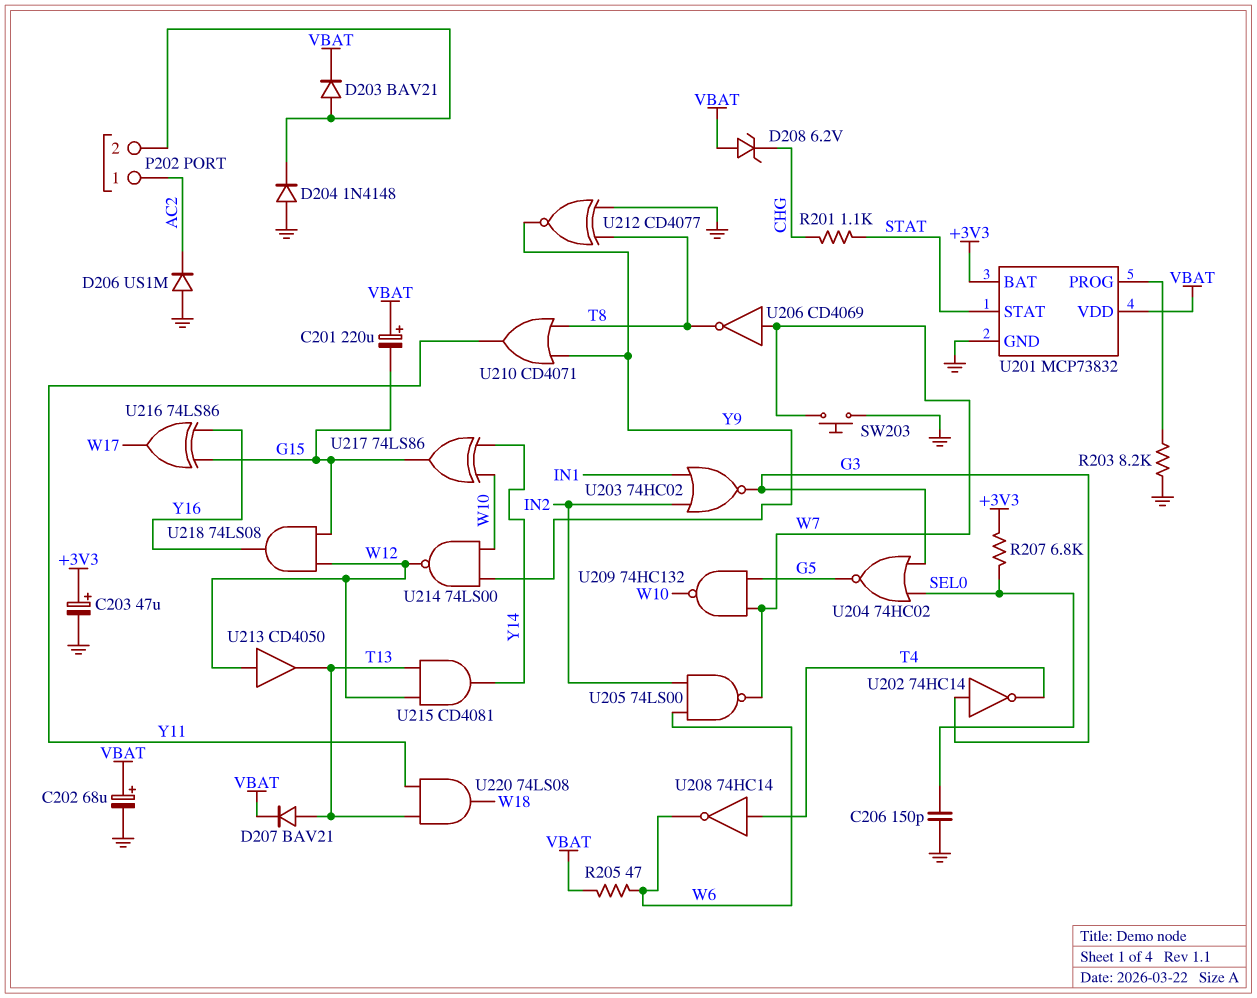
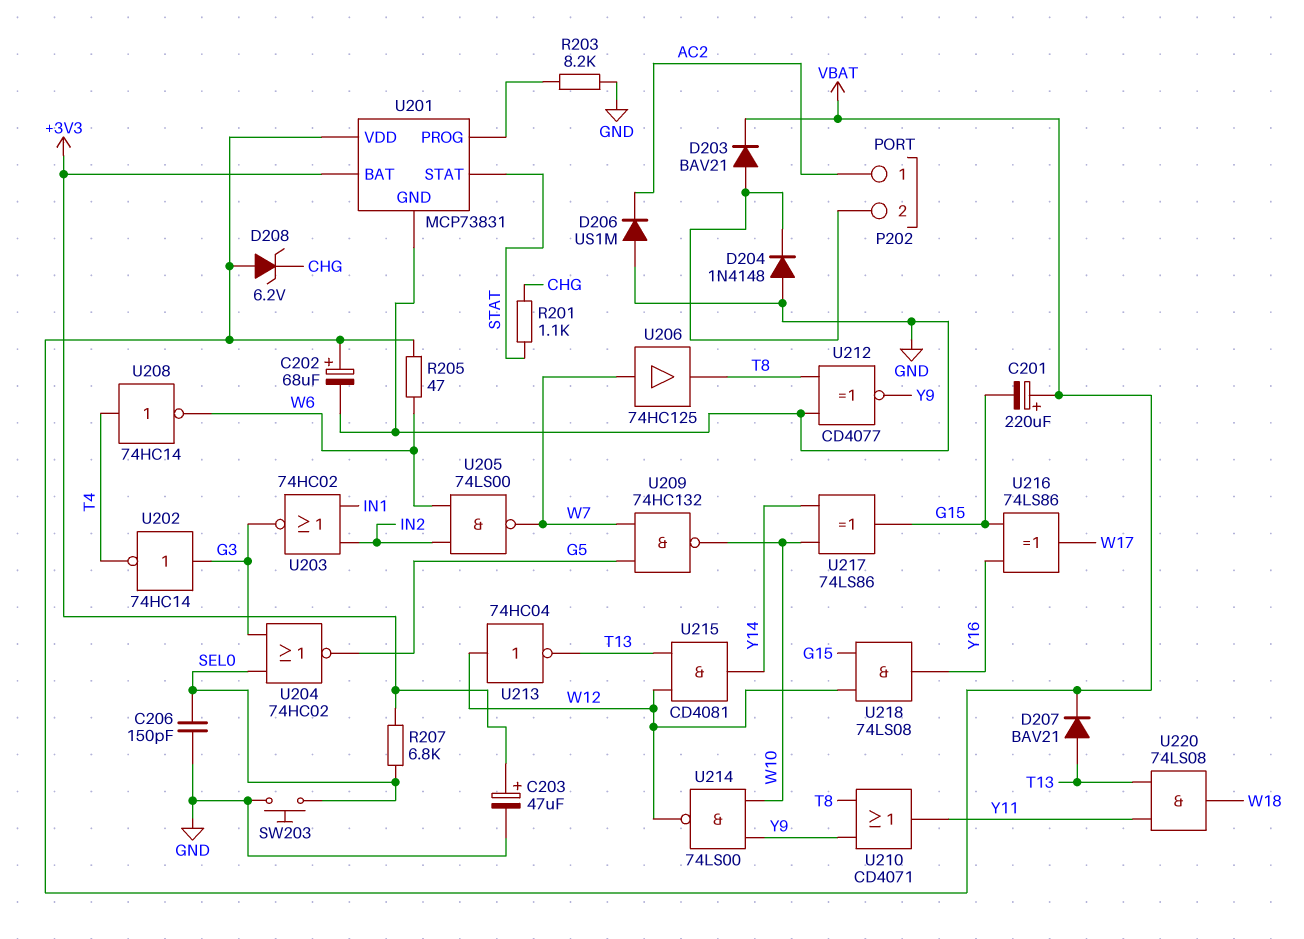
SW203: button (GND, W7) -> button (GND, SEL0)
U201: MCP73832 -> MCP73831
U206: NOT CD4069 (in W7, out T8) -> buffer 74HC125 (in W7, out T8)
U213: buffer CD4050 (in W12, out T13) -> NOT 74HC04 (in W12, out T13)

